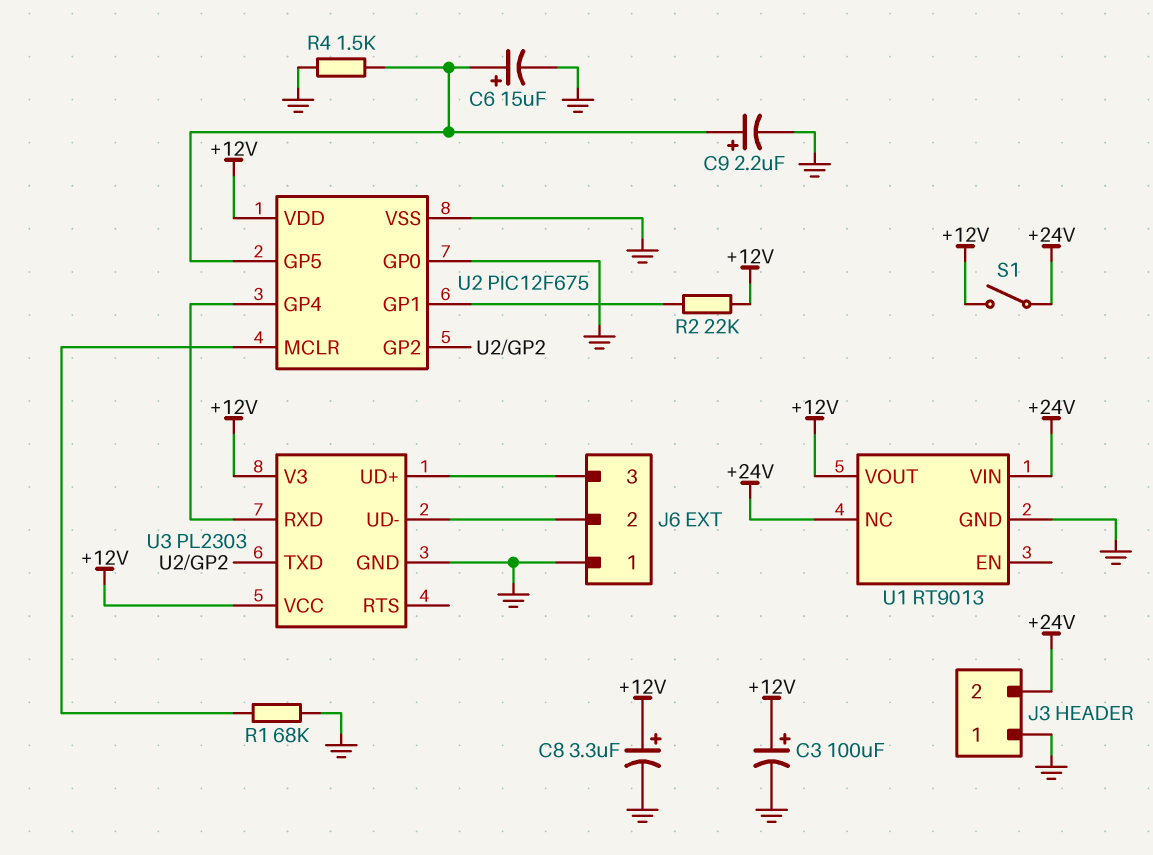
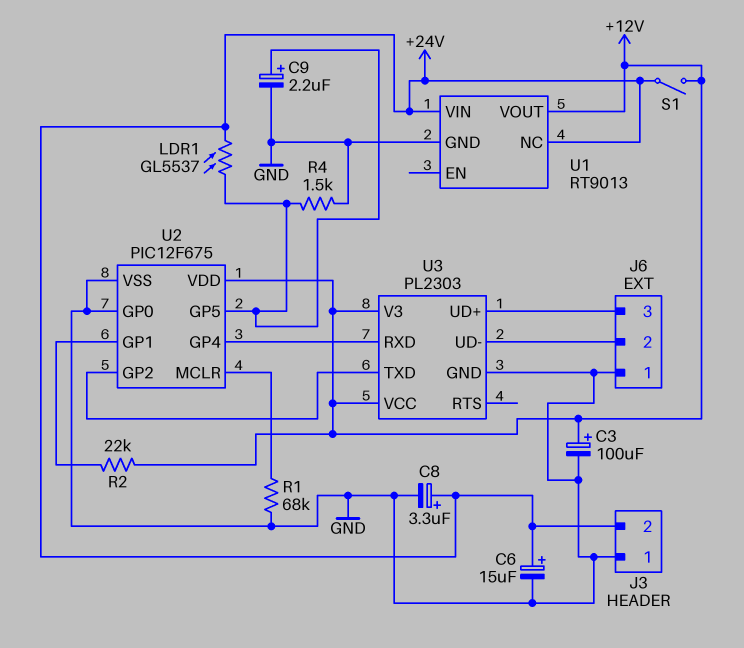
C6: 15uF (plus U2/GP5, minus GND) -> 15uF (plus +24V, minus GND)
C8: 3.3uF (plus +12V, minus GND) -> 3.3uF (plus +24V, minus GND)
LDR1: none -> GL5537 (+24V, U2/GP5)

